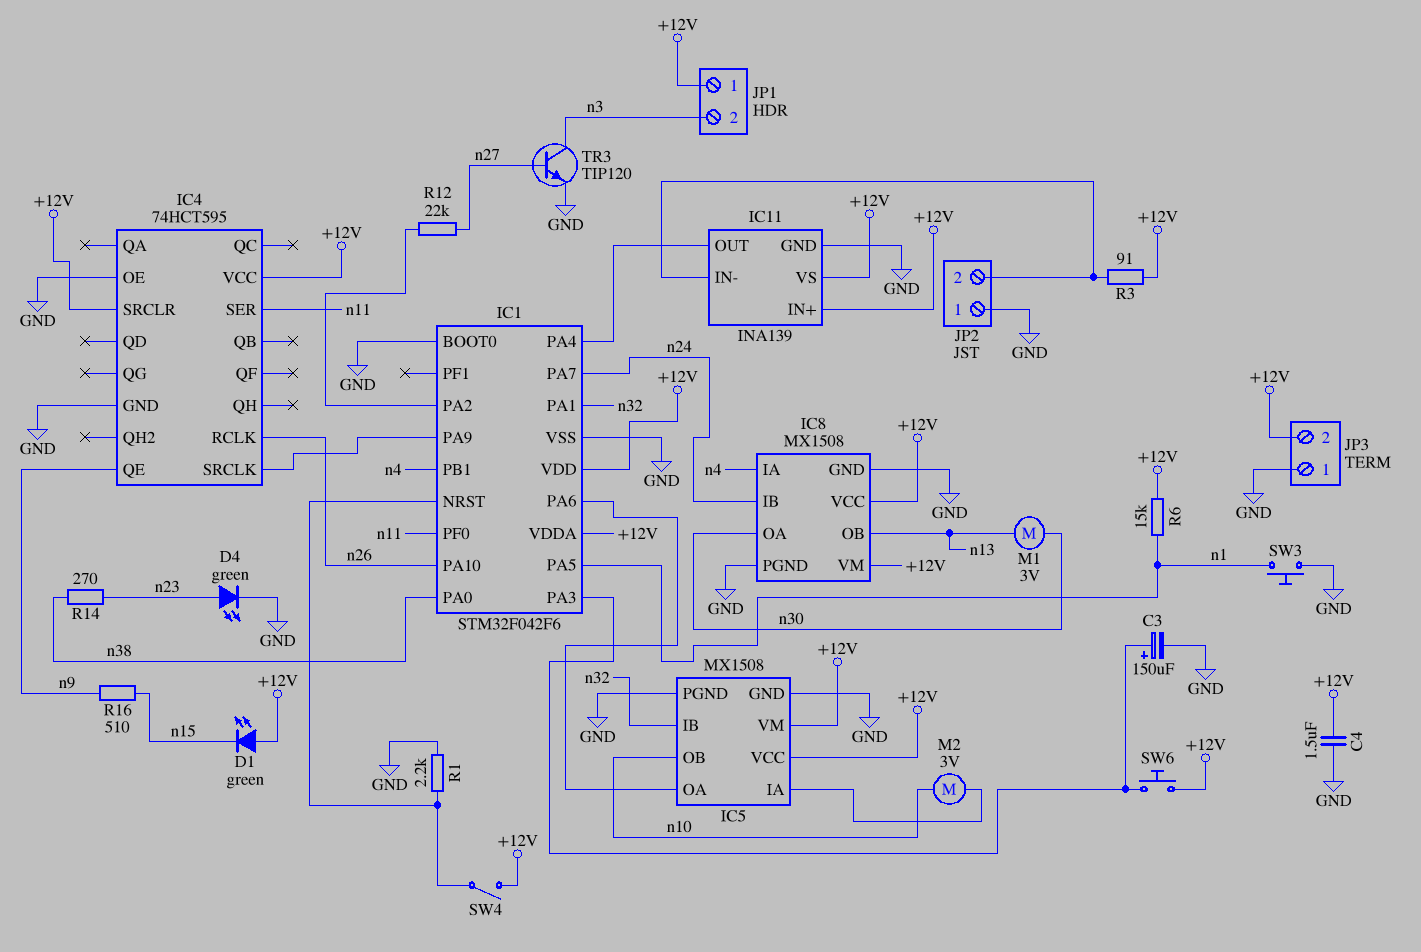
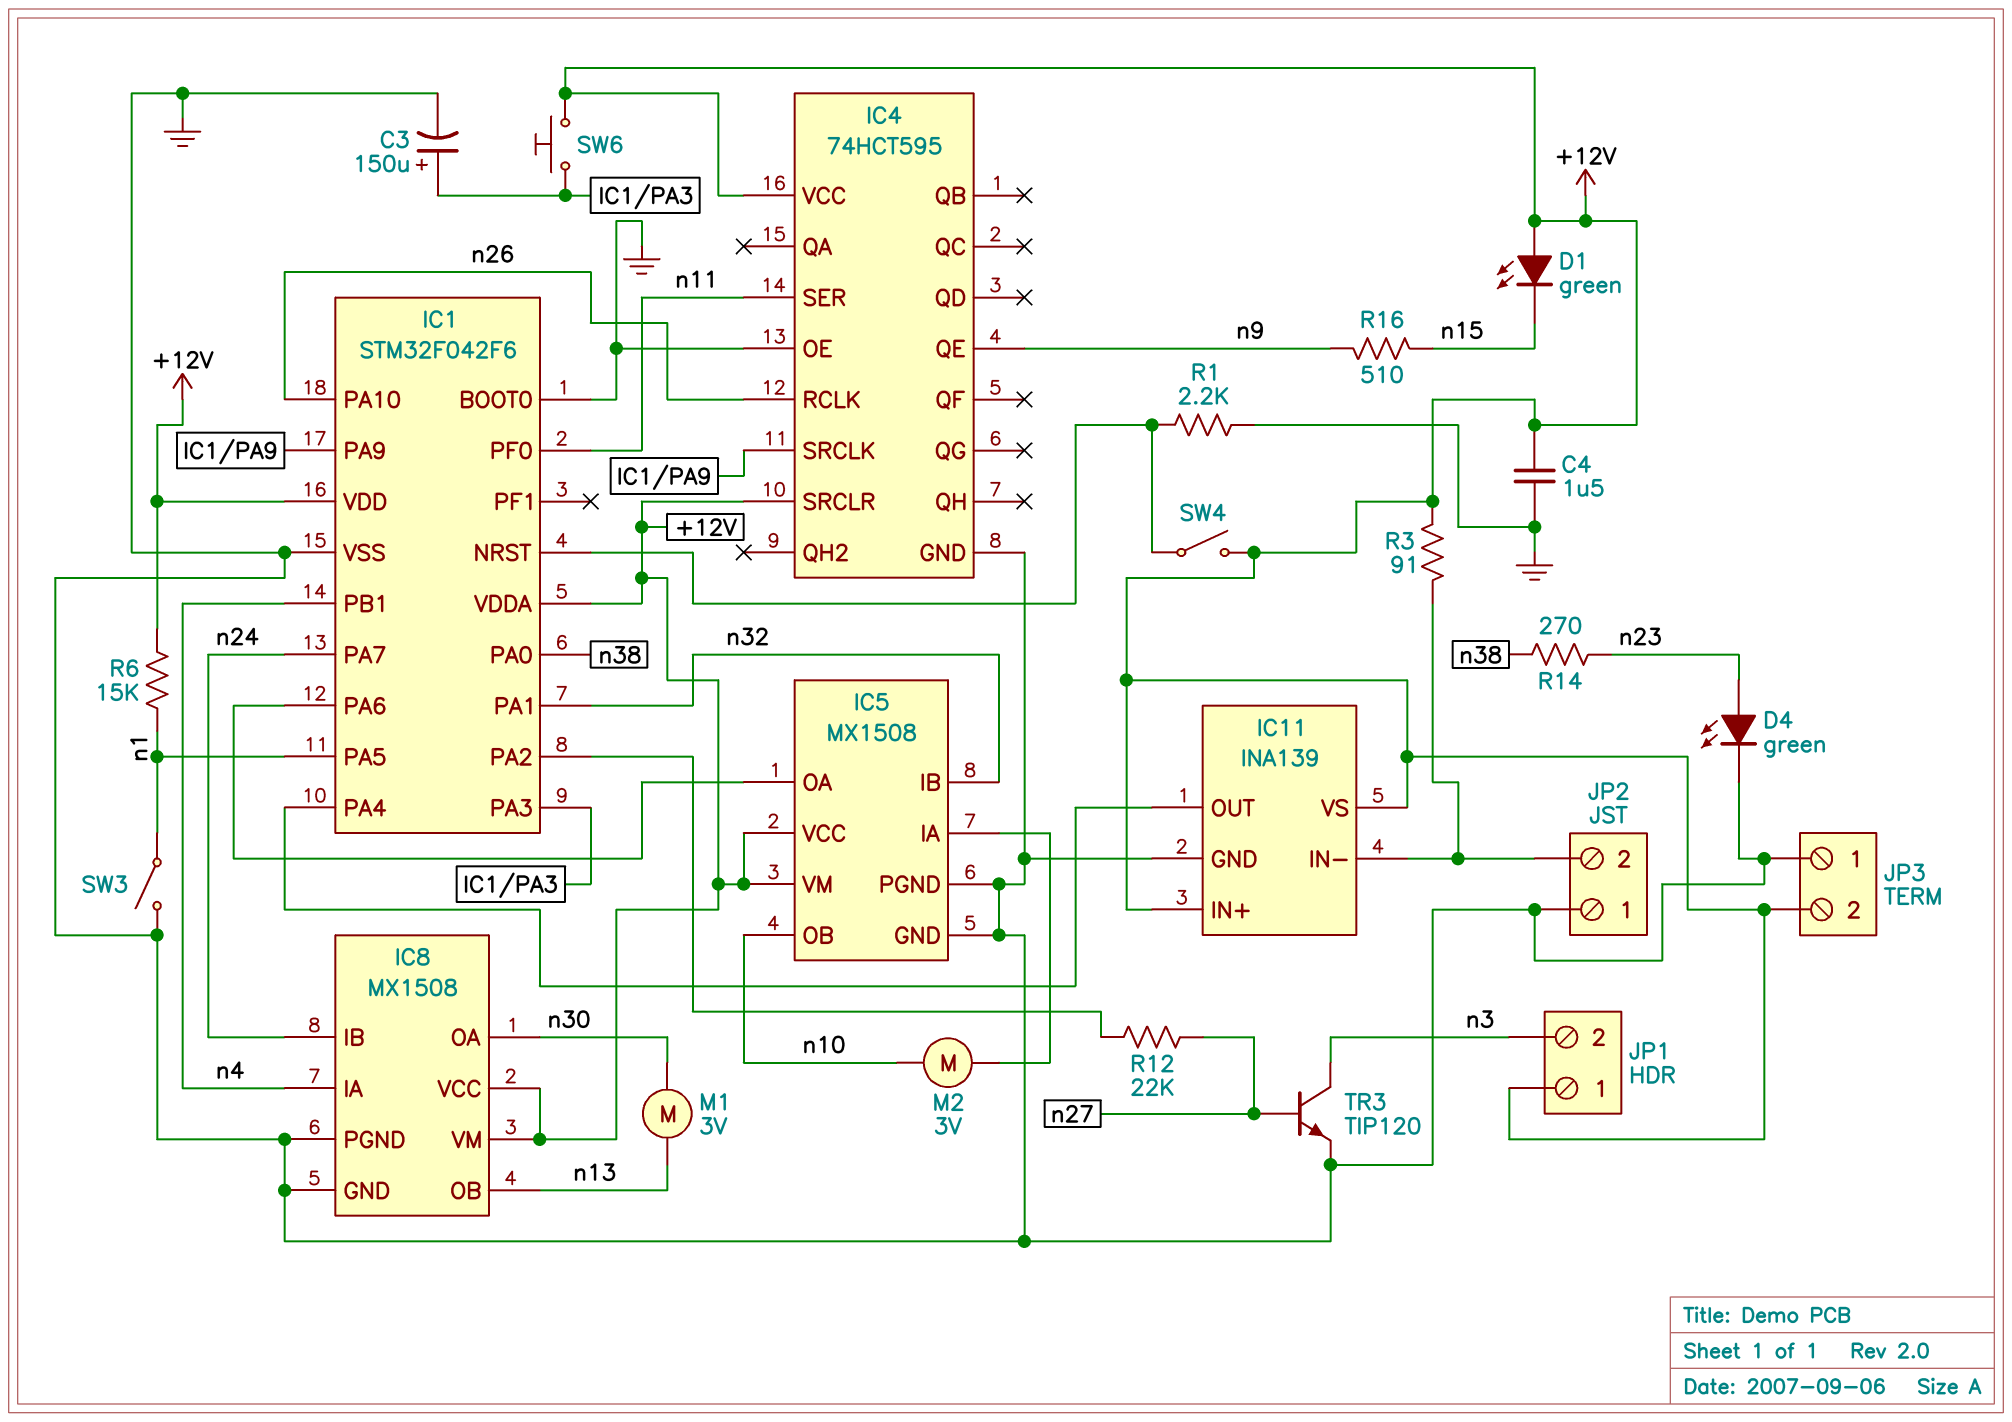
SW3: button (GND, n1) -> switch (GND, n1)

